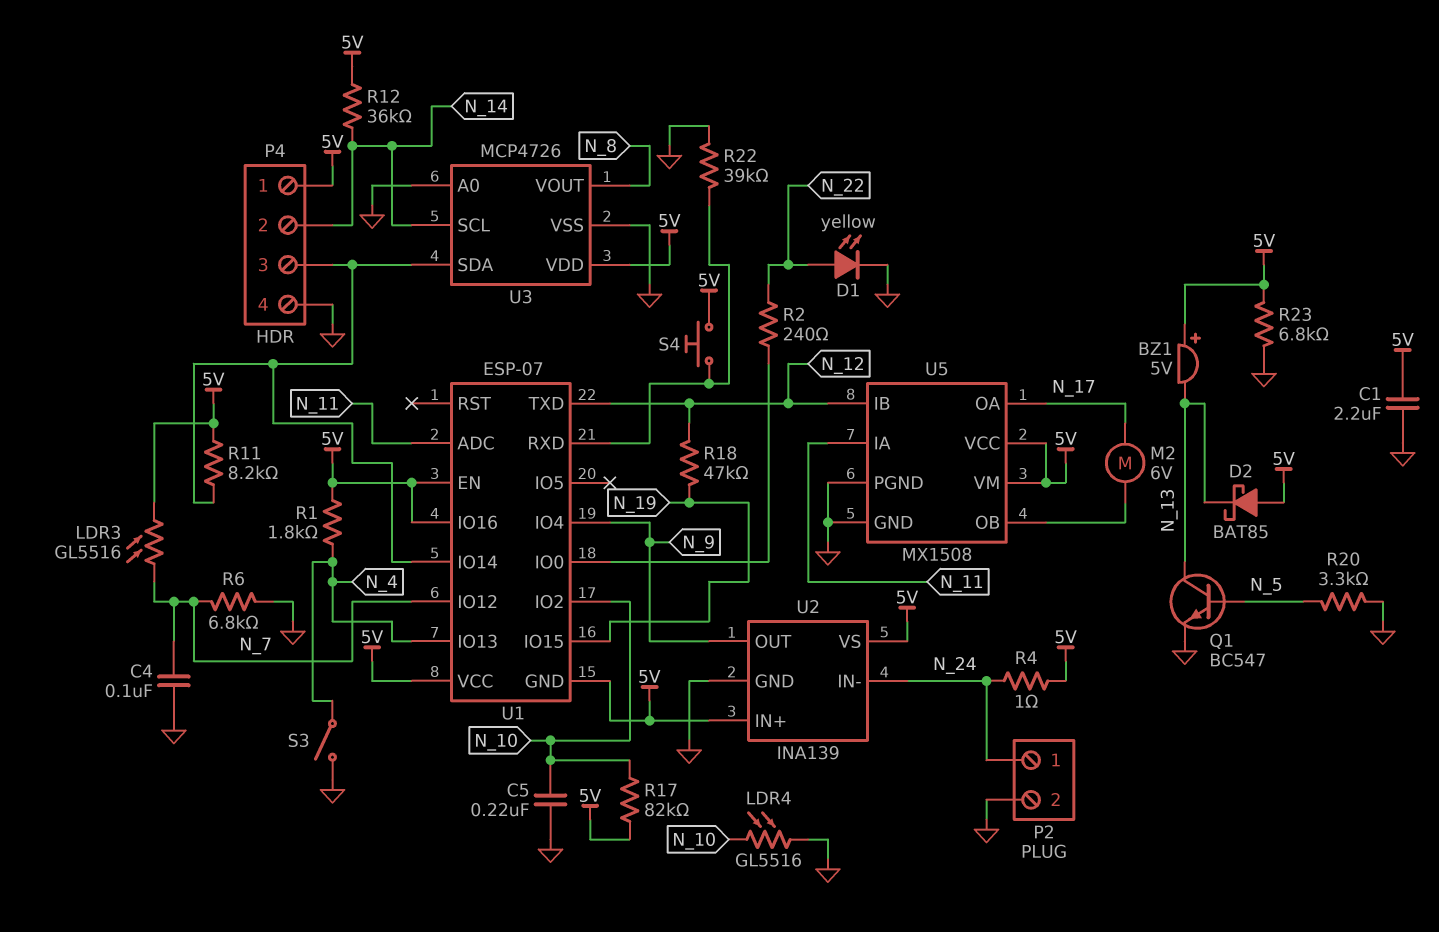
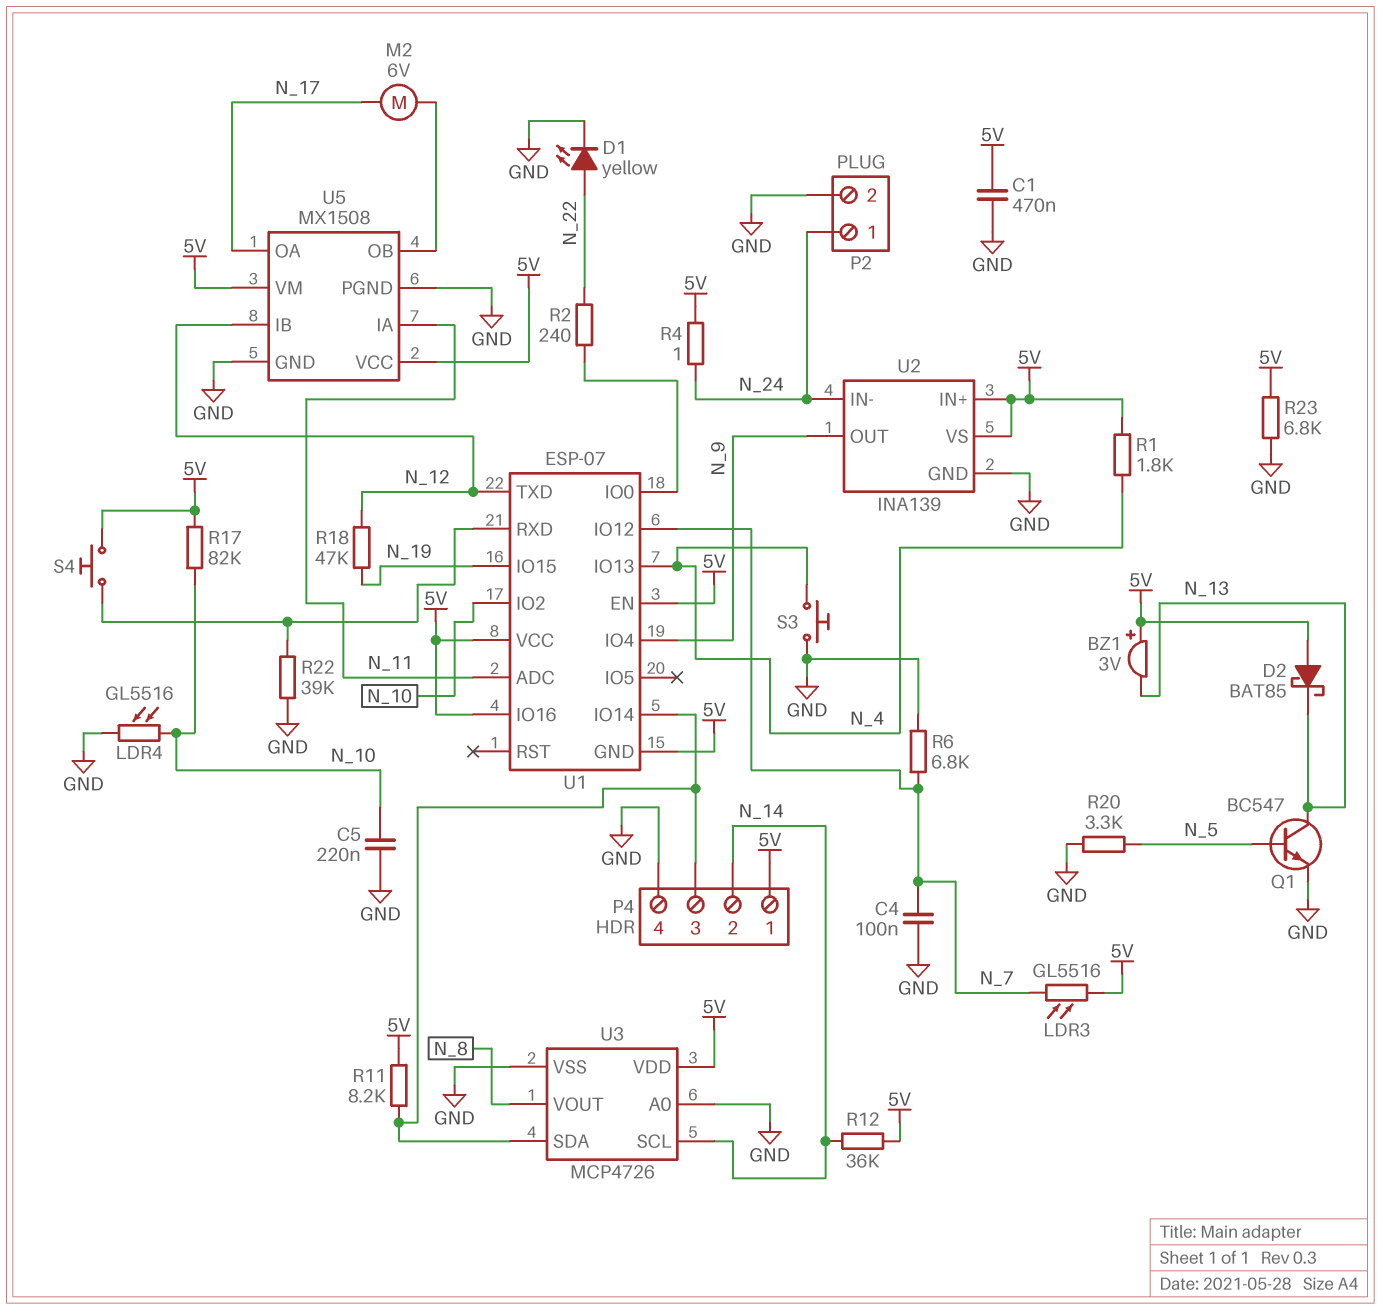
BZ1: buzzer 5V (plus 5V, minus N_13) -> buzzer 3V (plus 5V, minus N_13)
C1: 2.2uF (5V, GND) -> 470nF (5V, GND)
S3: switch (GND, N_4) -> button (GND, N_4)

